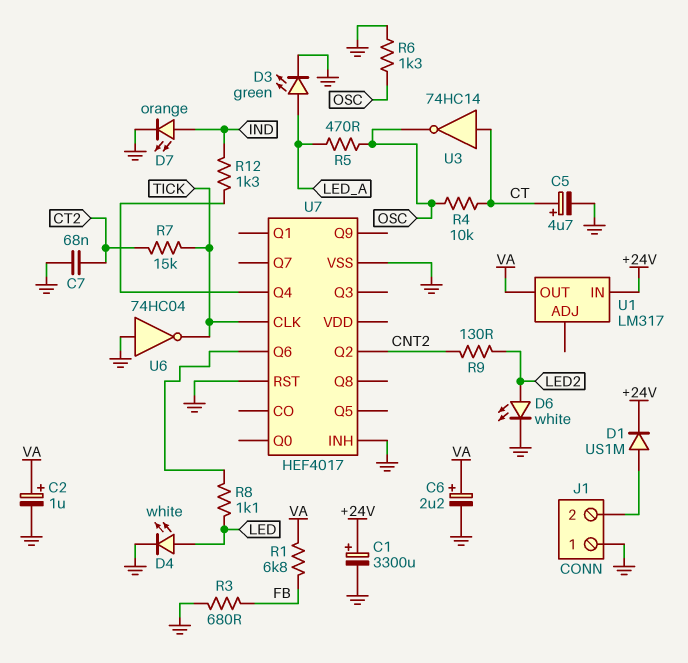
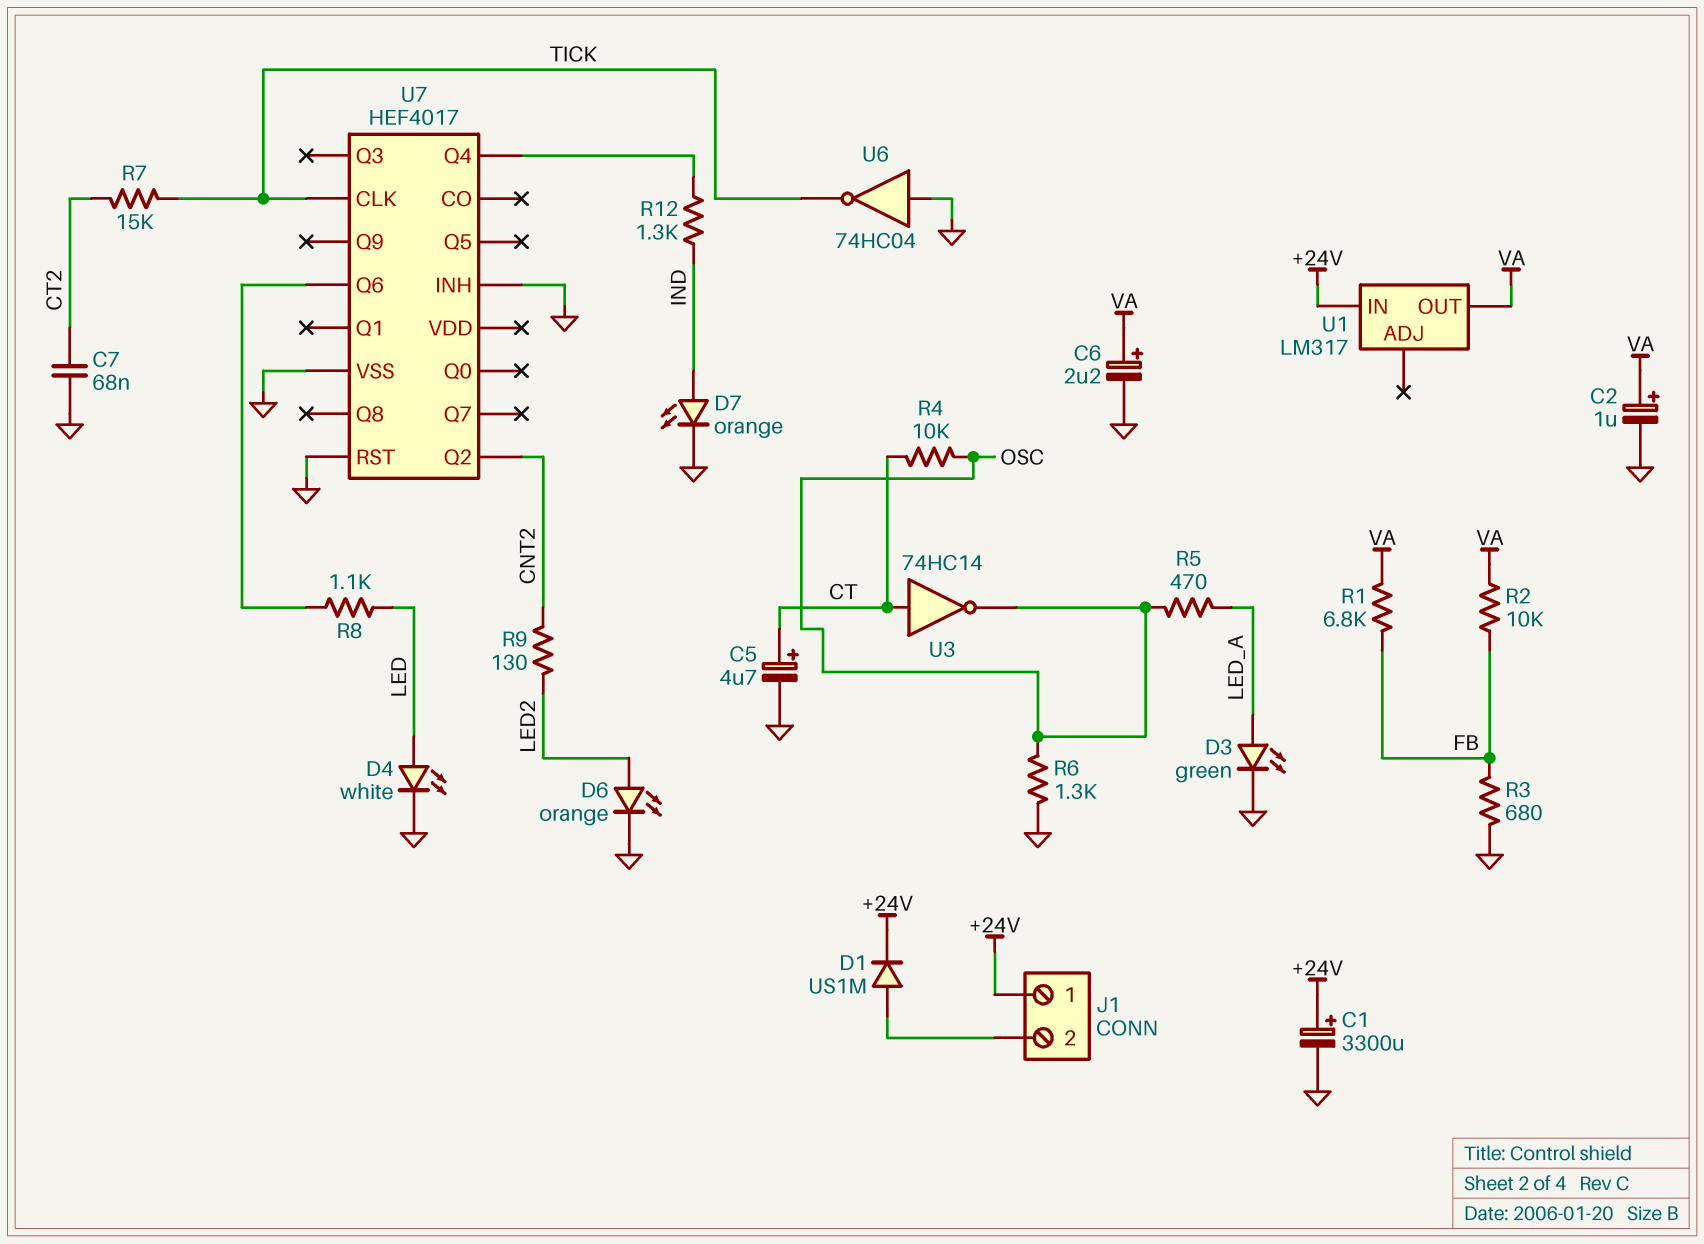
D6: LED white (A LED2, K GND) -> LED orange (A LED2, K GND)
J1 pin 1: GND -> +24V
R2: none -> 10k (FB, VA)

